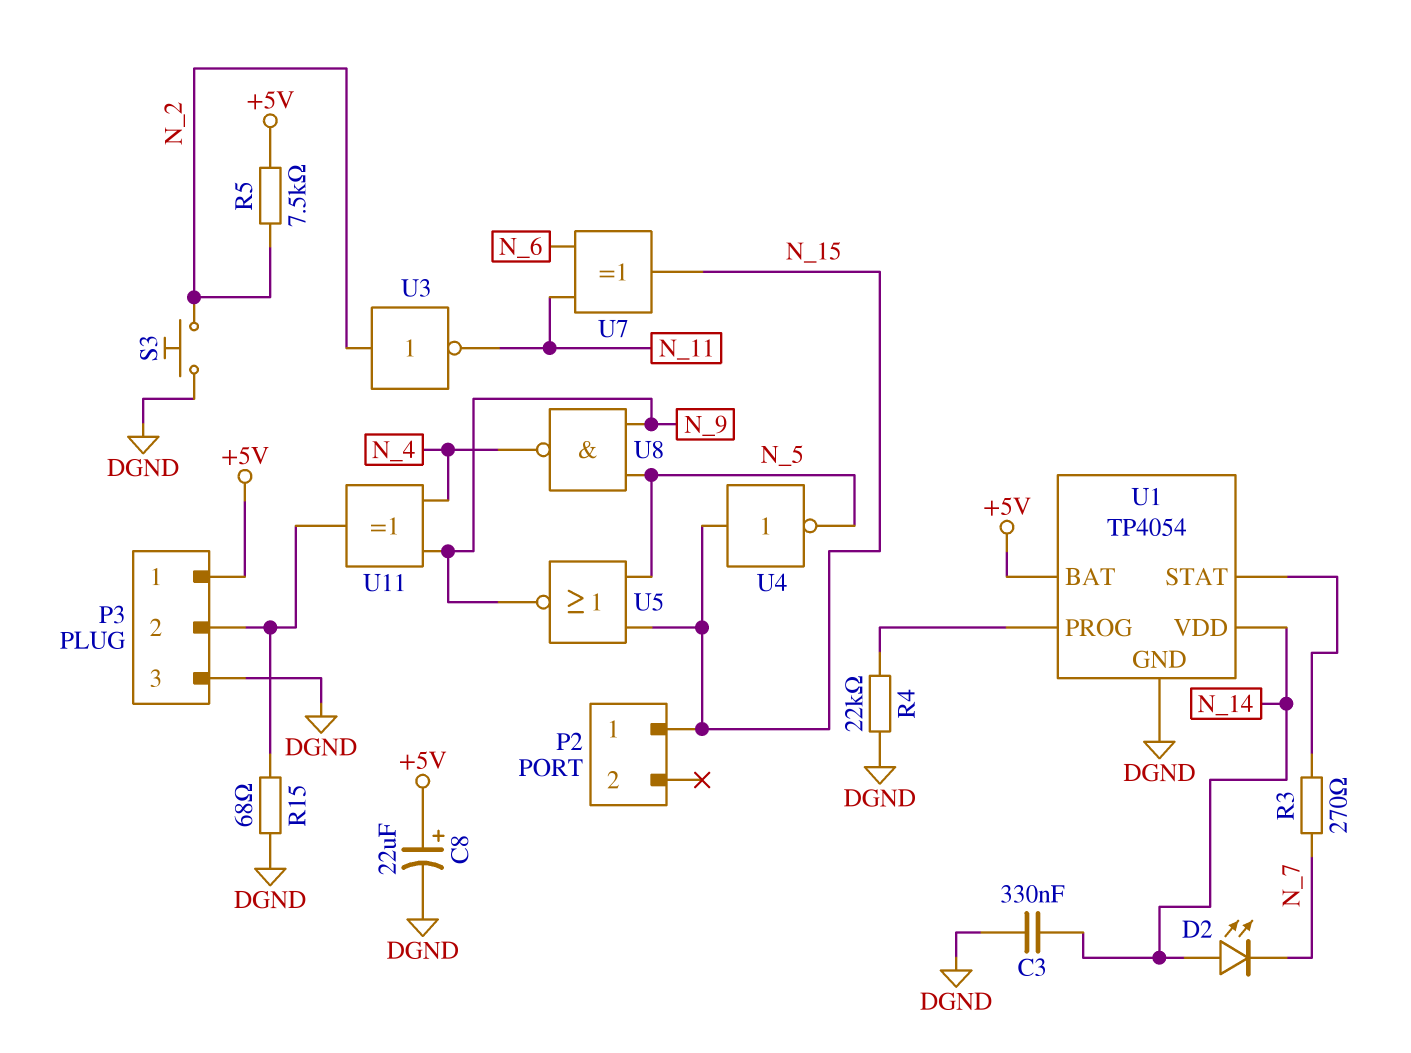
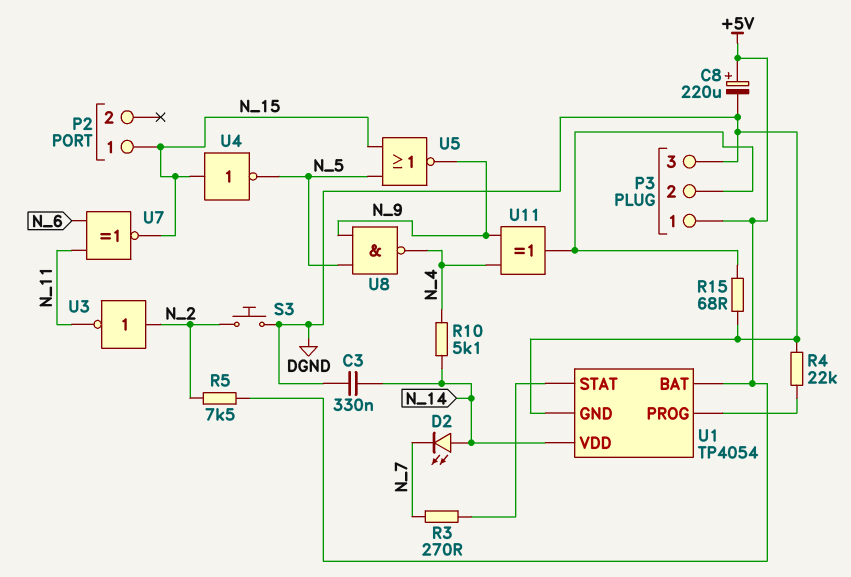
C8: 22uF (plus +5V, minus DGND) -> 220uF (plus +5V, minus DGND)
R10: none -> 5.1k (N_4, N_14)
U7: XOR (in N_6, in N_11, out N_15) -> XNOR (in N_6, in N_11, out N_15)

